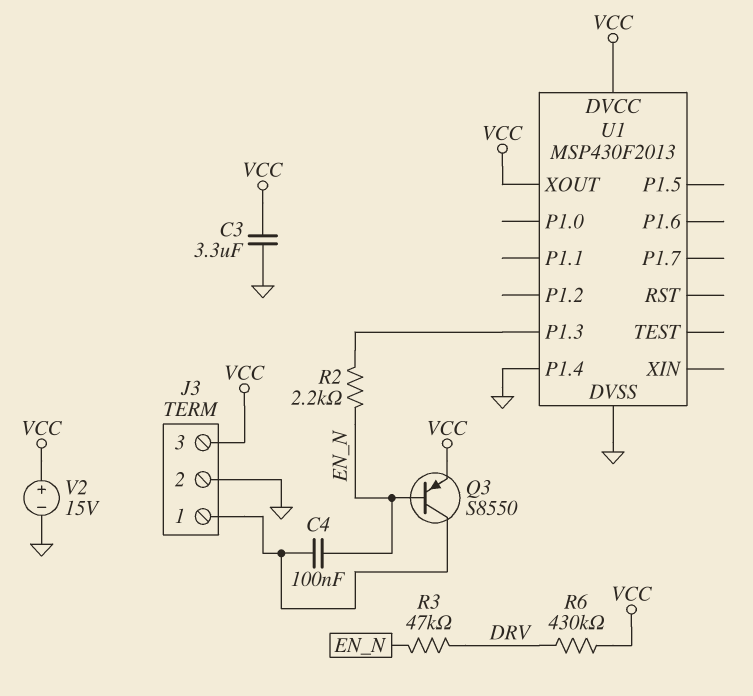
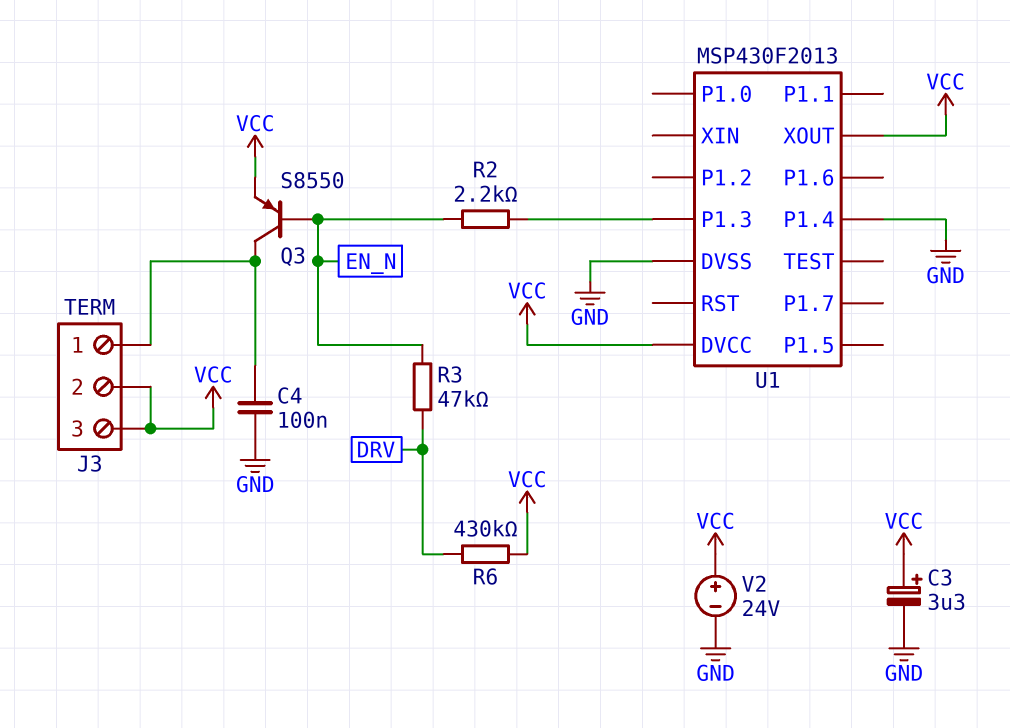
C3: 3.3uF (GND, VCC) -> 3.3uF (plus VCC, minus GND)
C4: 100nF (EN_N, J3/1) -> 100nF (GND, J3/1)
J3 pin 2: GND -> VCC
V2: 15V (plus VCC, minus GND) -> 24V (plus VCC, minus GND)

